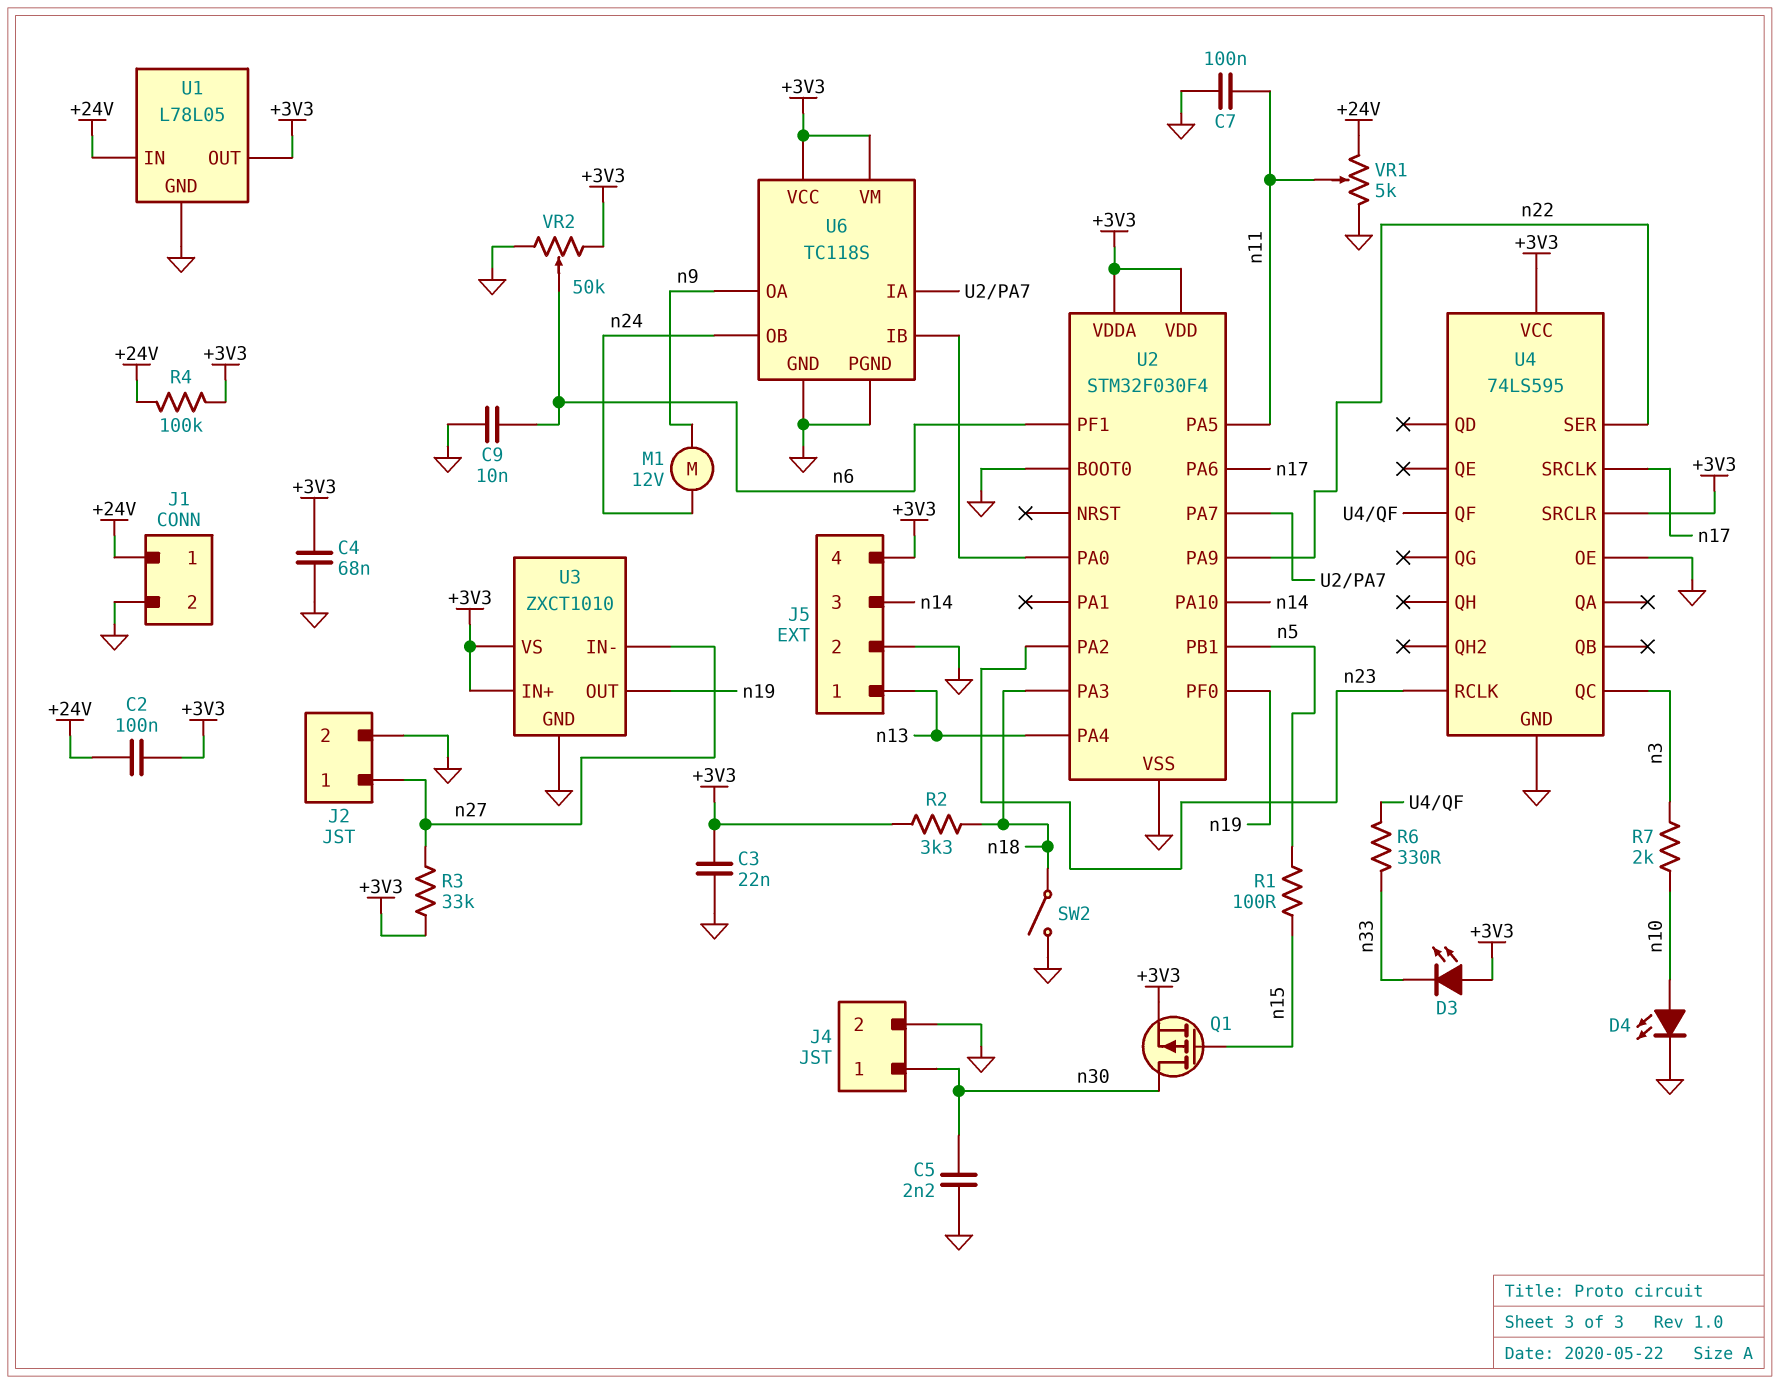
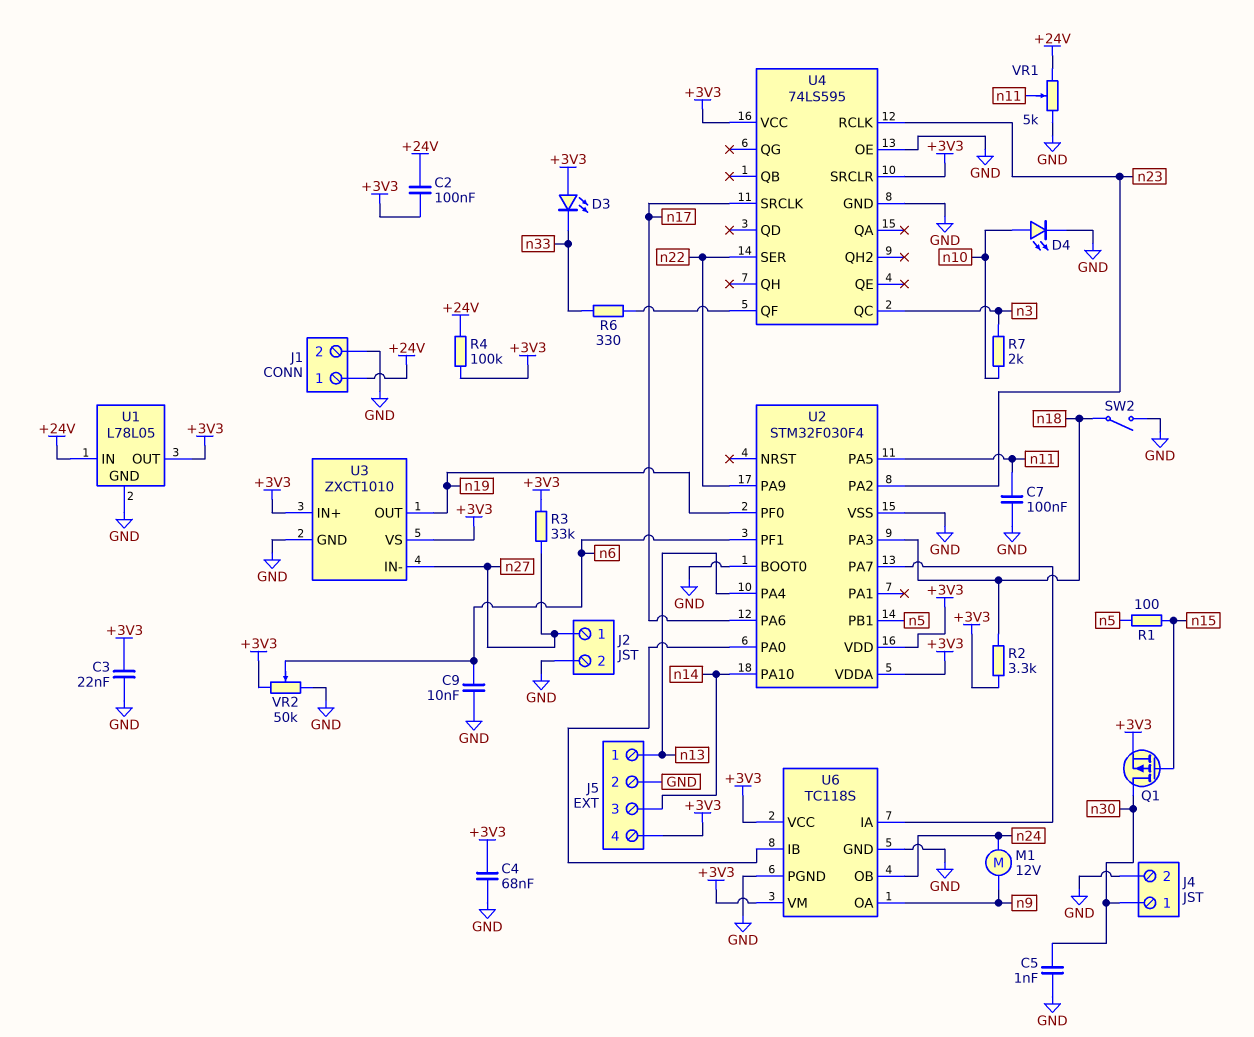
C5: 2.2nF (GND, n30) -> 1nF (GND, n30)

